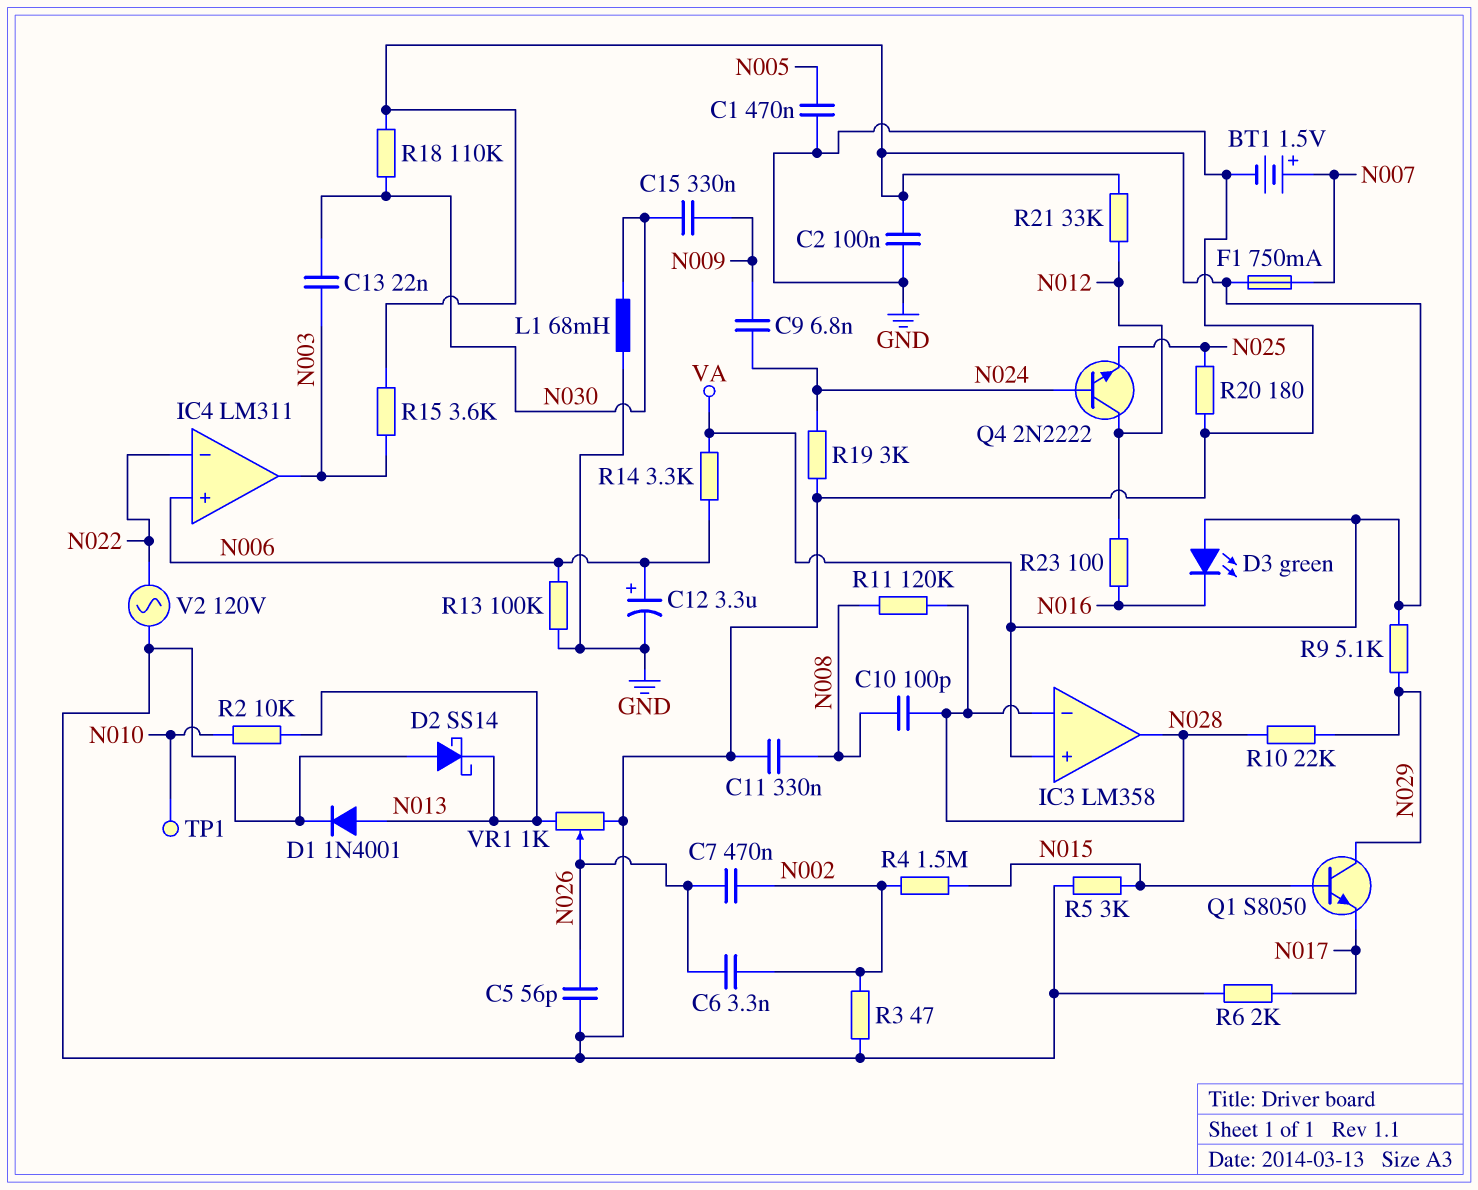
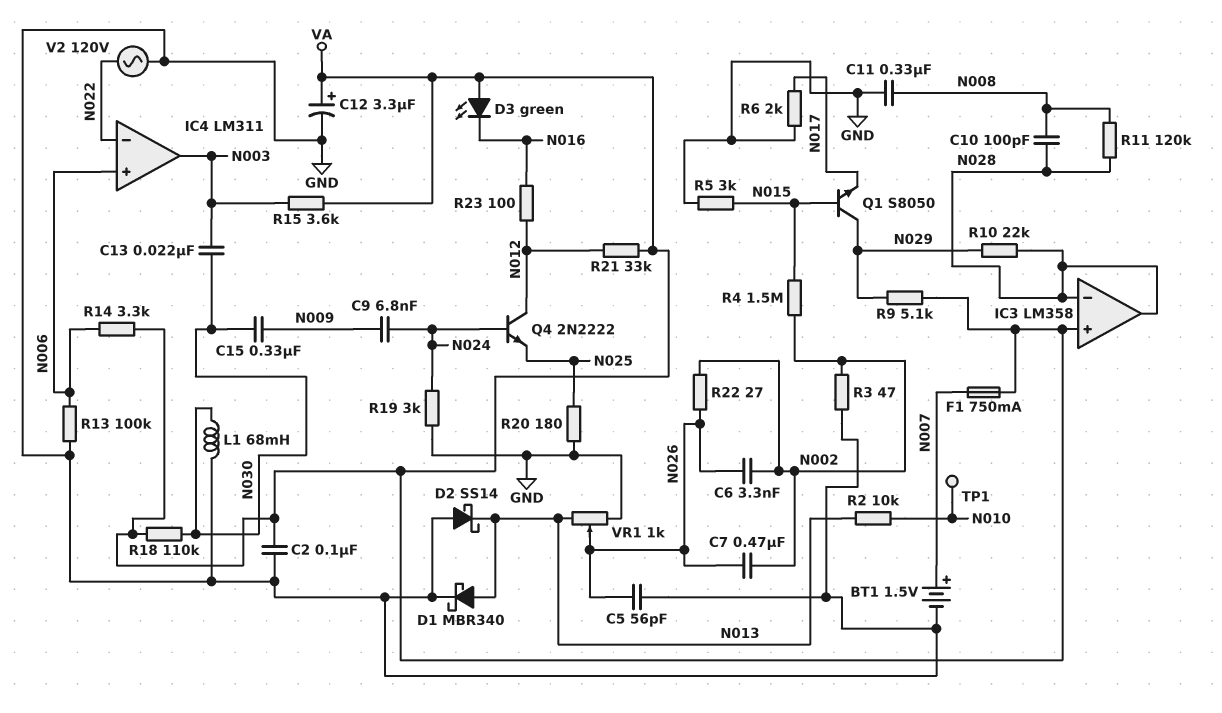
C1: 470nF (GND, N005) -> none
C12: 3.3uF (plus N006, minus GND) -> 3.3uF (plus VA, minus GND)
D1: diode 1N4001 (A N013, K GND) -> schottky MBR340 (A N013, K GND)
R22: none -> 27 (N002, N026)

